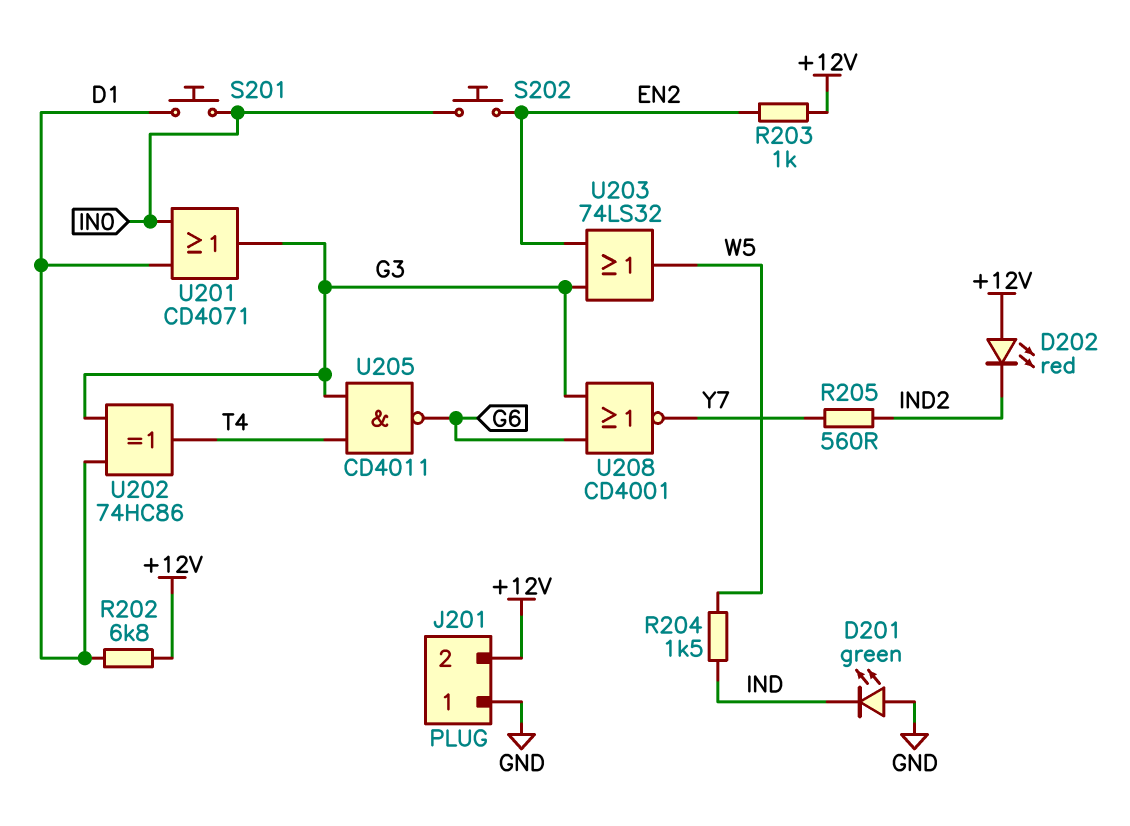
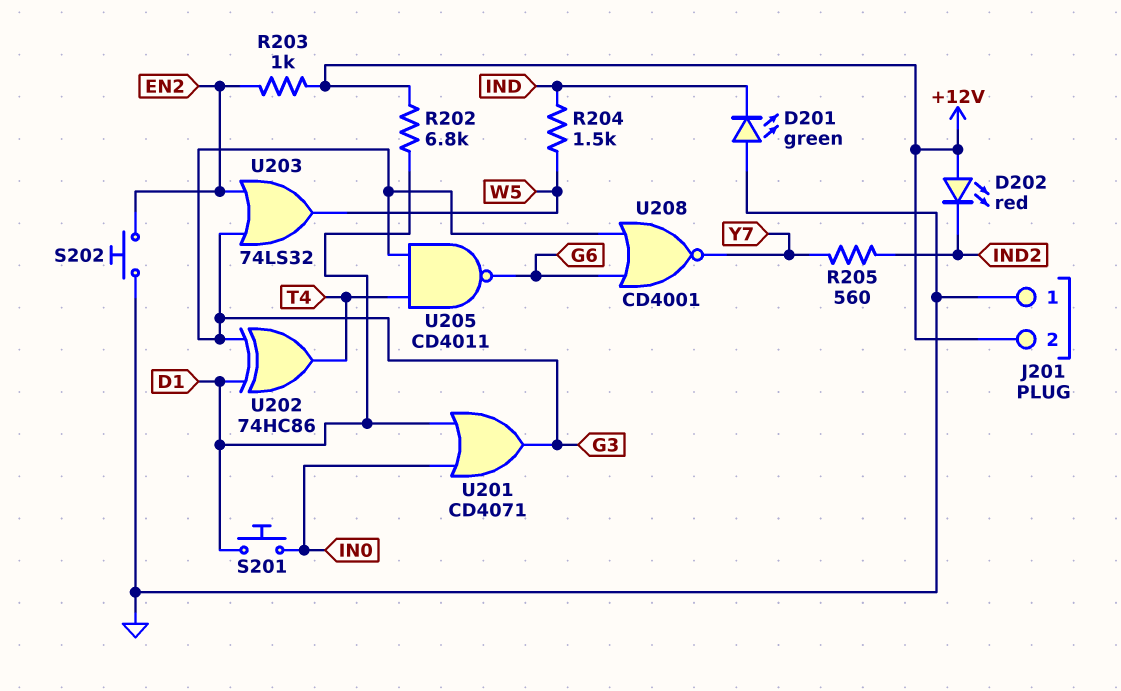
S202: button (EN2, IN0) -> button (EN2, GND)

